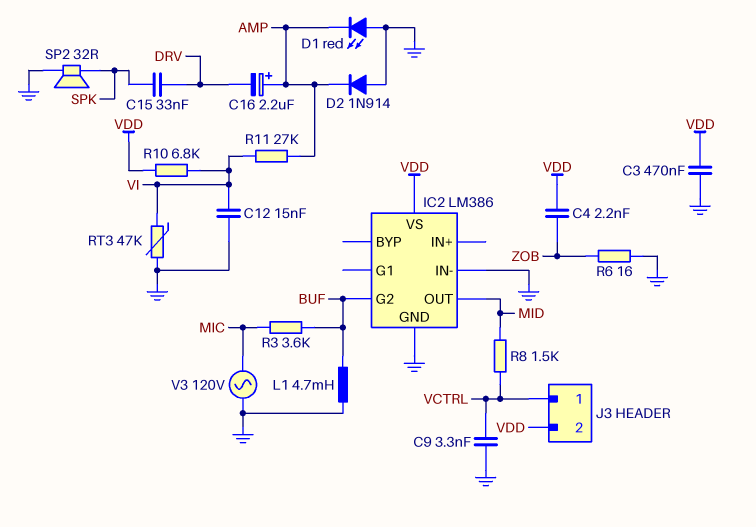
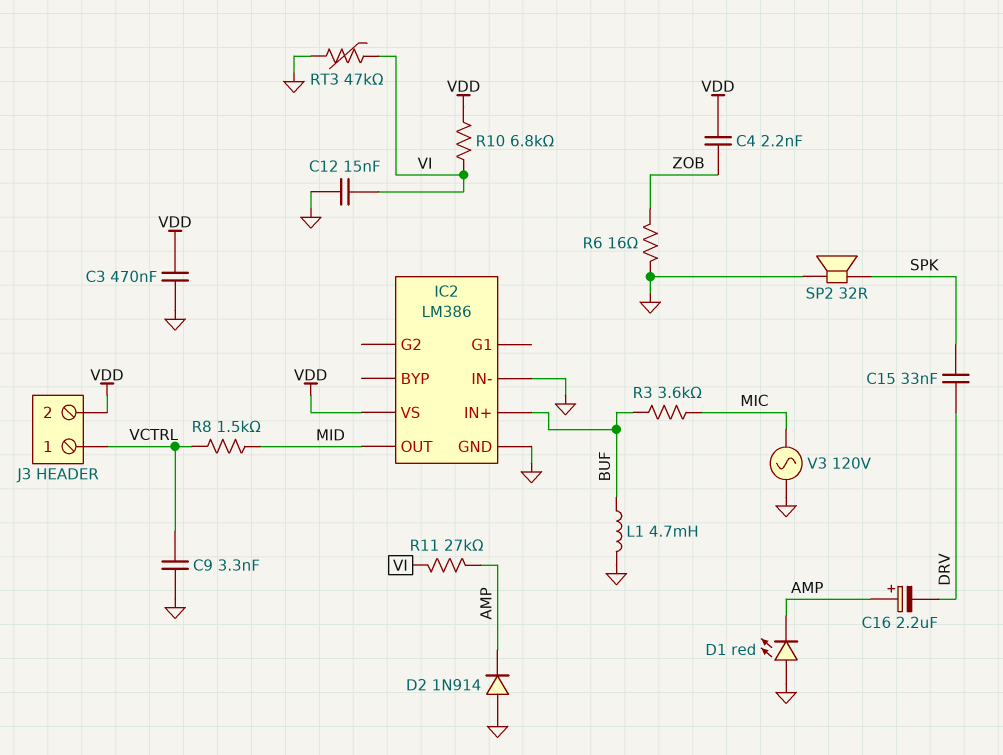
IC2 pin G2: BUF -> none
IC2 pin IN+: none -> BUF

